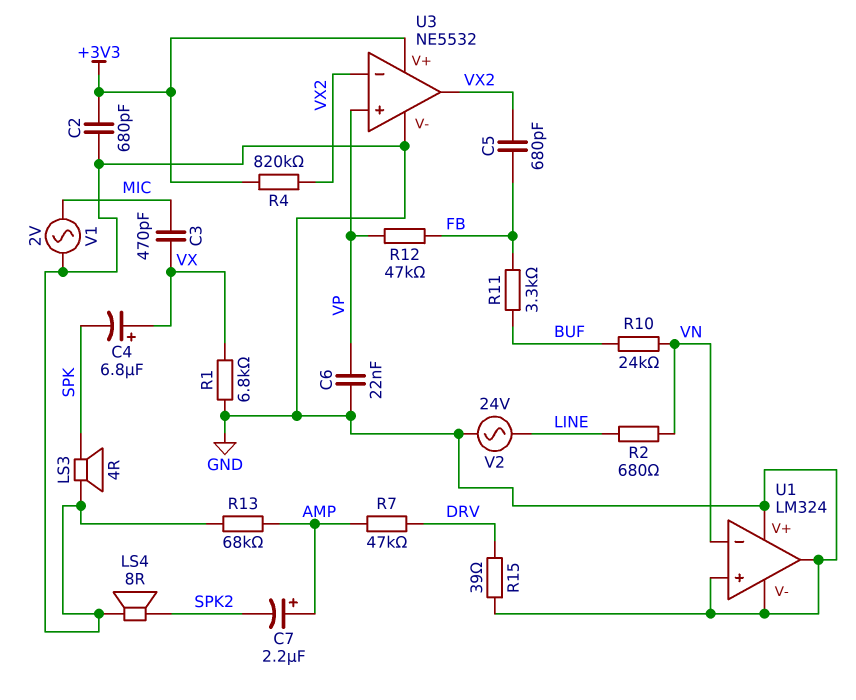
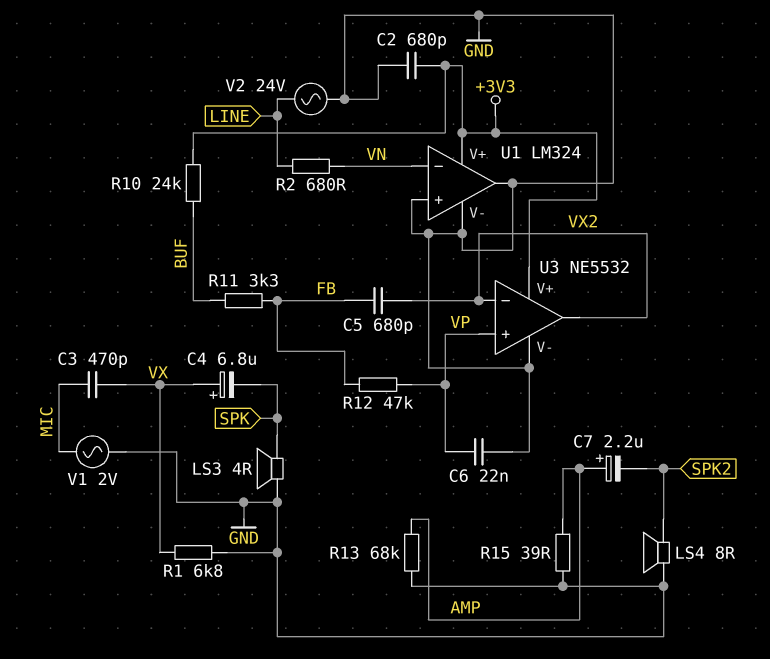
R4: 820k (+3V3, VX2) -> none
R7: 47k (AMP, DRV) -> none
R10: 24k (BUF, VN) -> 24k (+3V3, BUF)
R15: 39 (DRV, GND) -> 39 (AMP, GND)
U1 pin V+: GND -> +3V3

